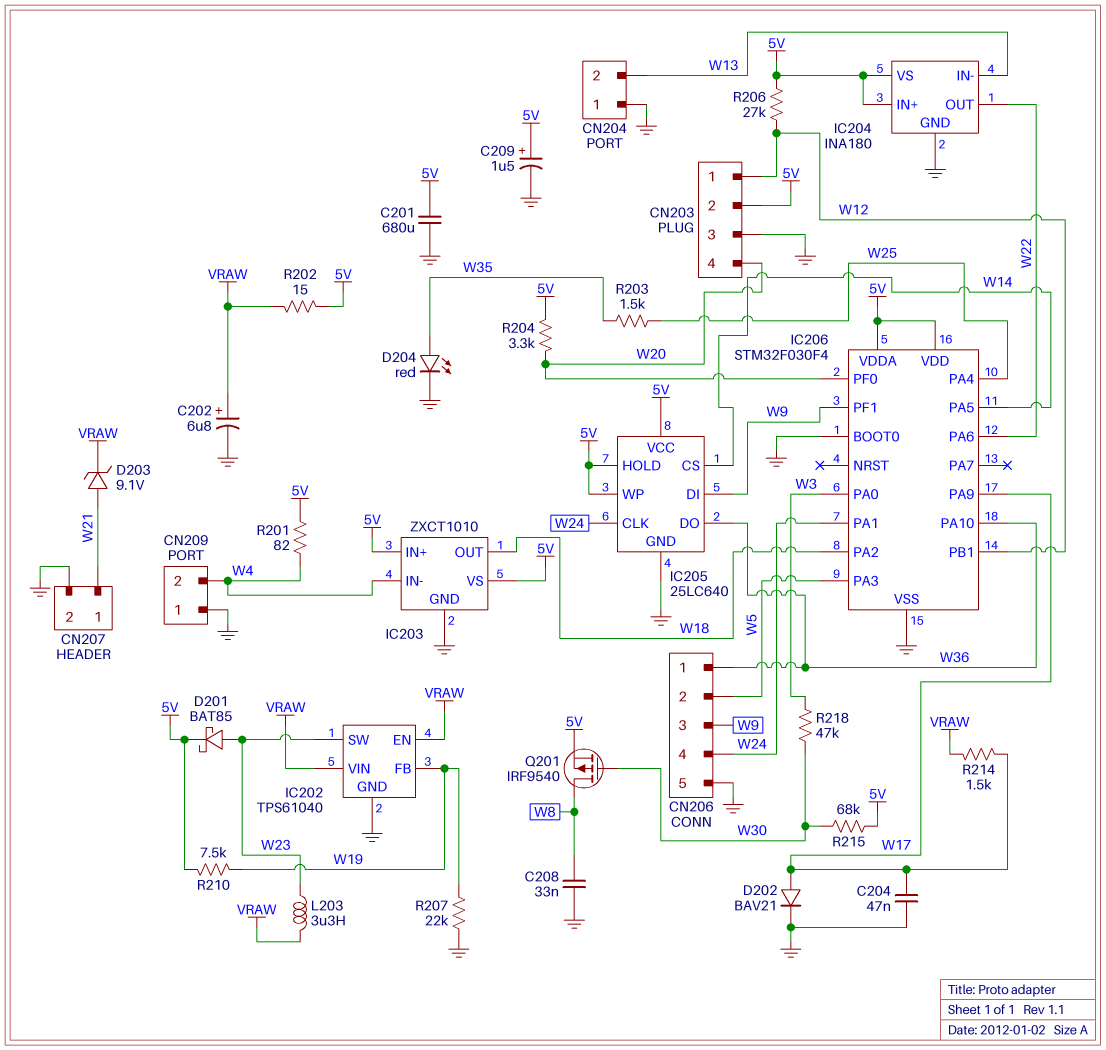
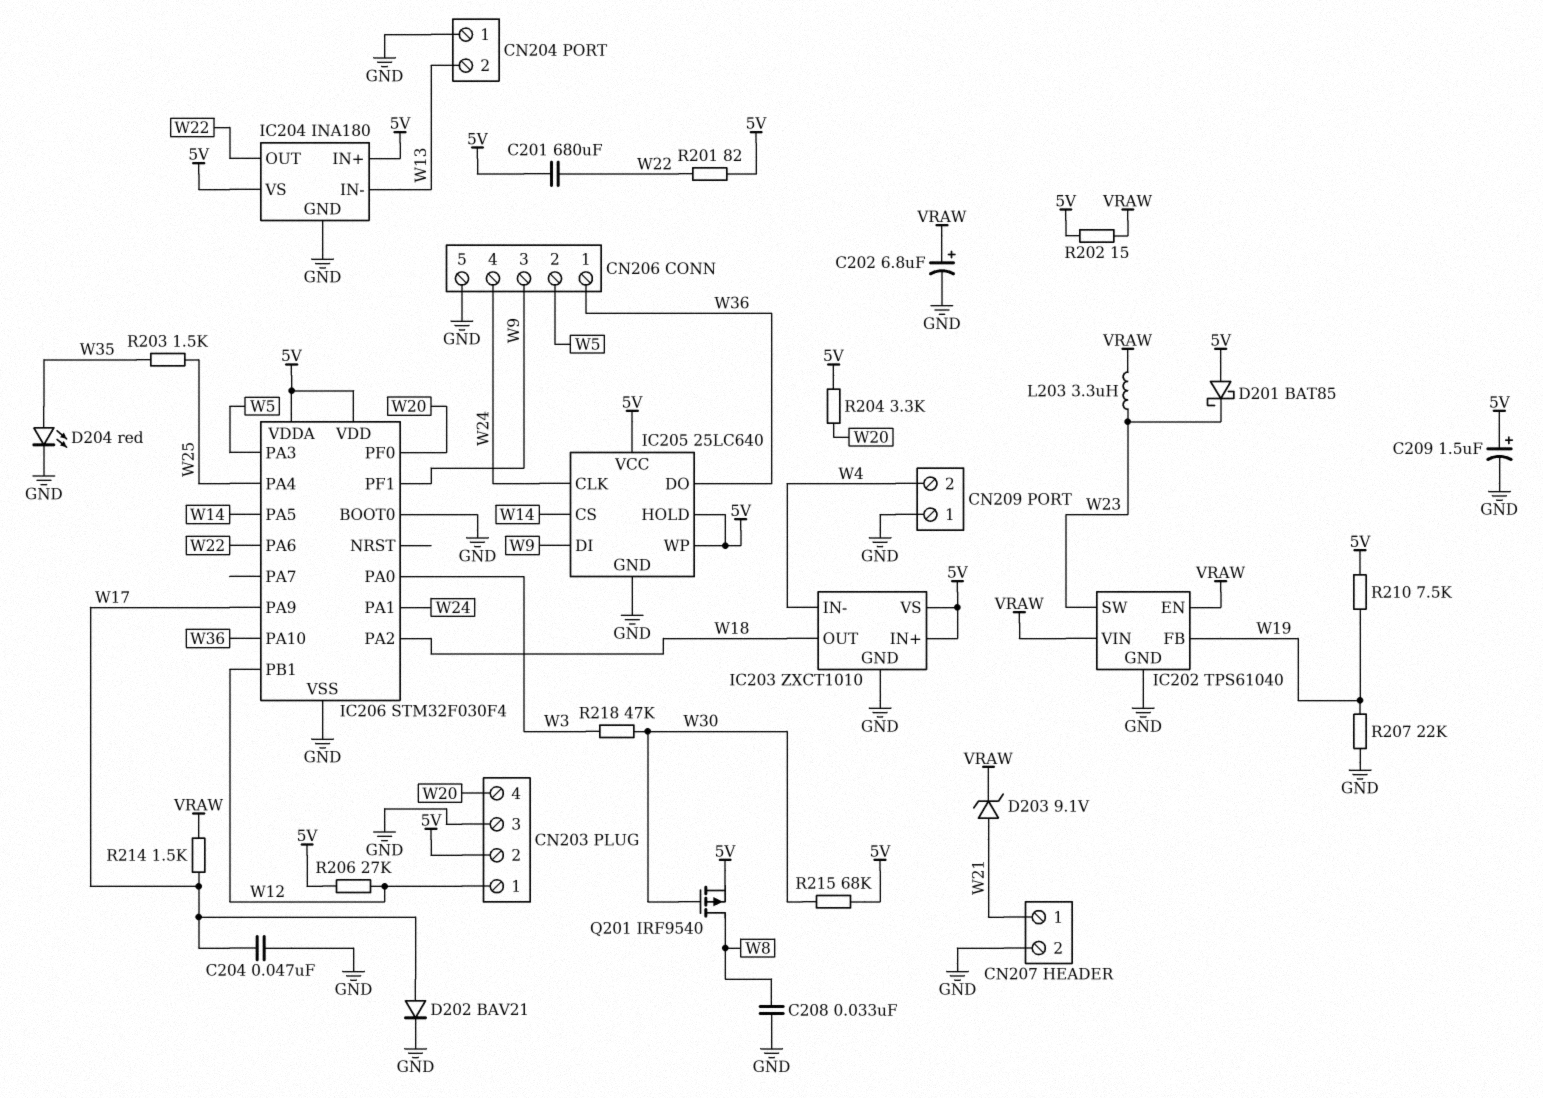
C201: 680uF (5V, GND) -> 680uF (5V, W22)
D201: schottky BAT85 (A W23, K 5V) -> schottky BAT85 (A 5V, K W23)
R201: 82 (5V, W4) -> 82 (5V, W22)

